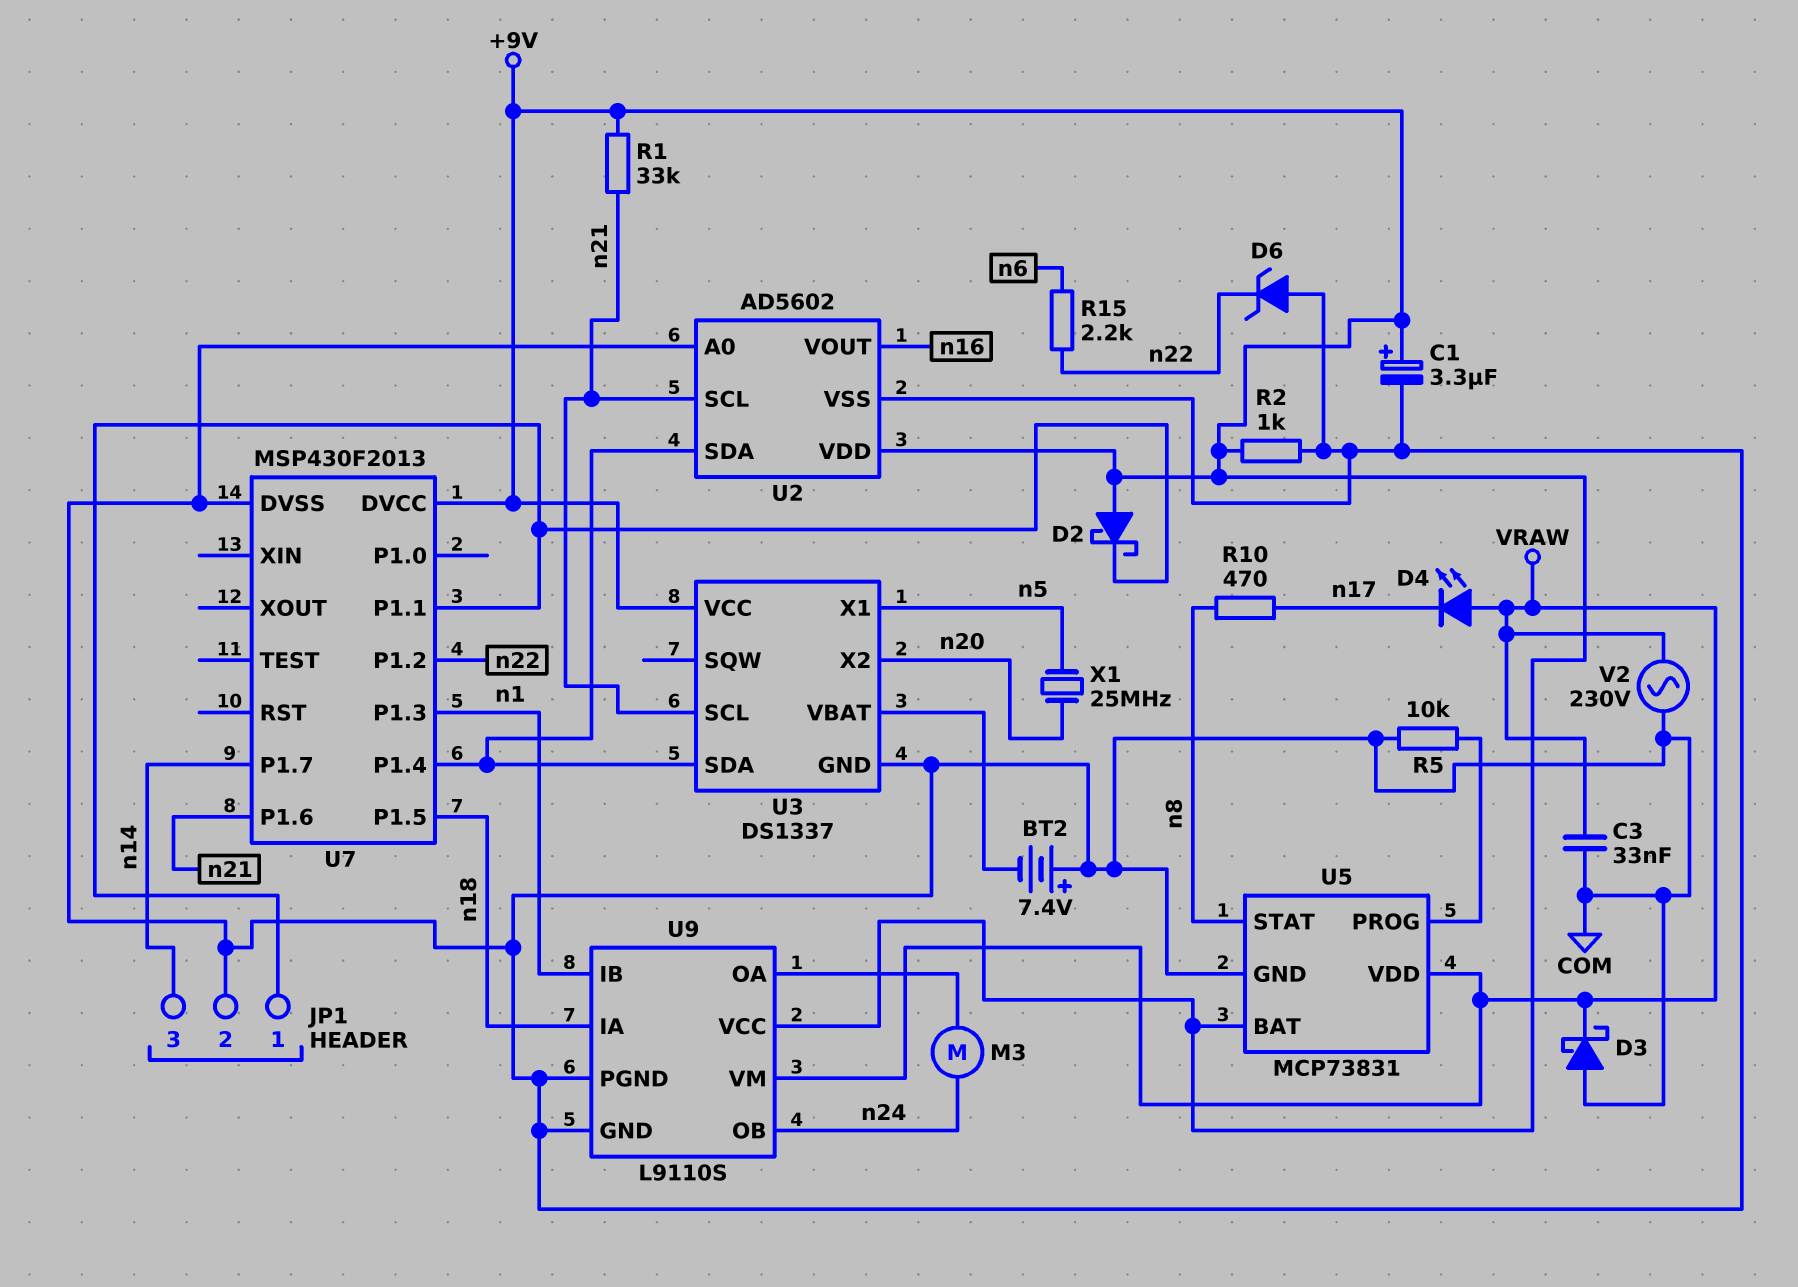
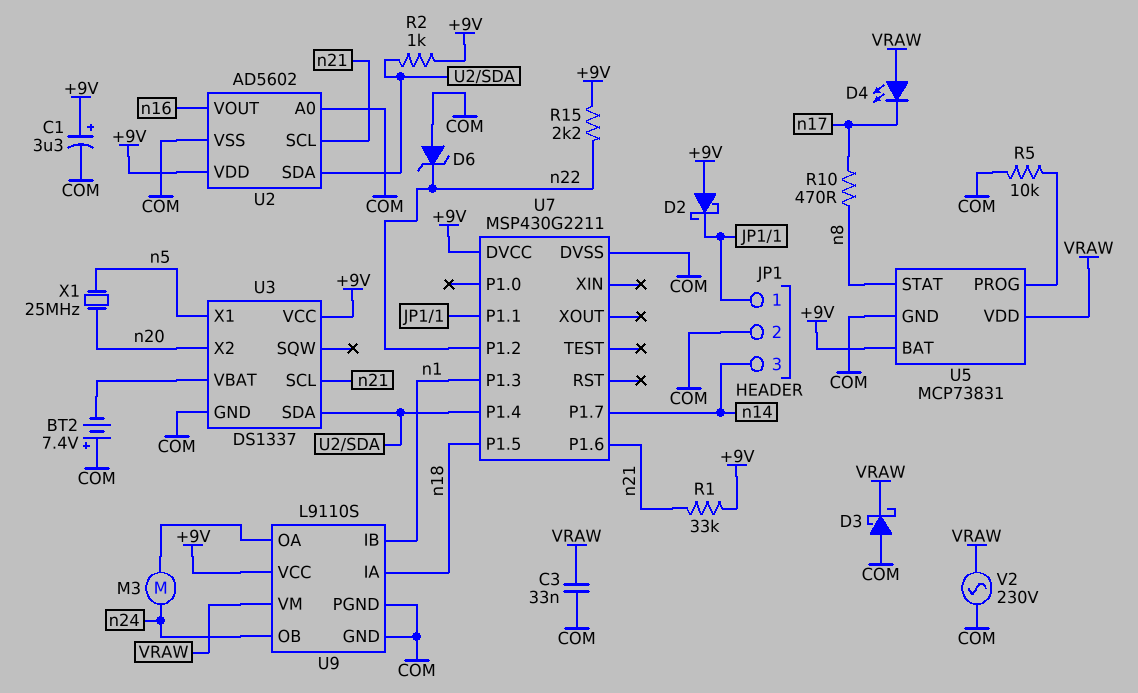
R2: 1k (+9V, COM) -> 1k (+9V, U2/SDA)
R15: 2.2k (n6, n22) -> 2.2k (+9V, n22)
U7: MSP430F2013 -> MSP430G2211

